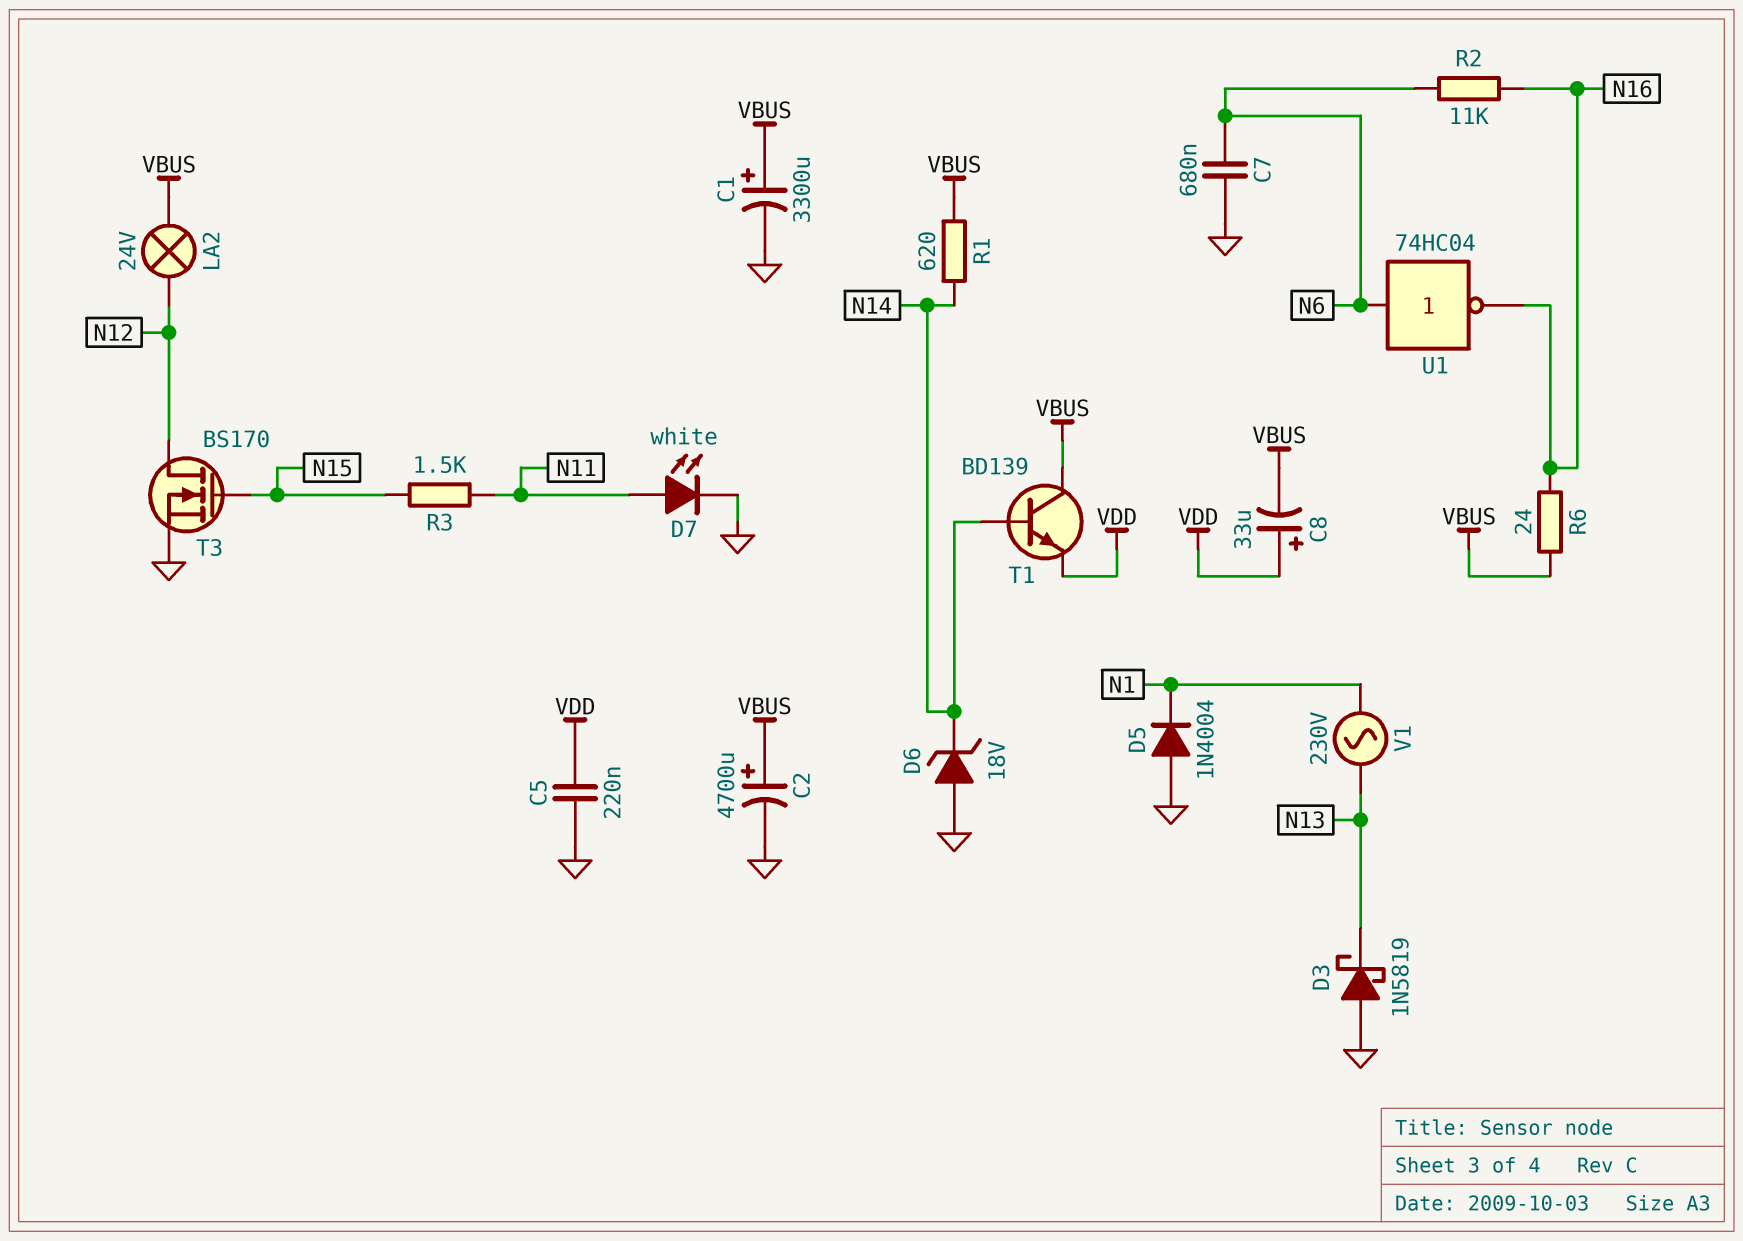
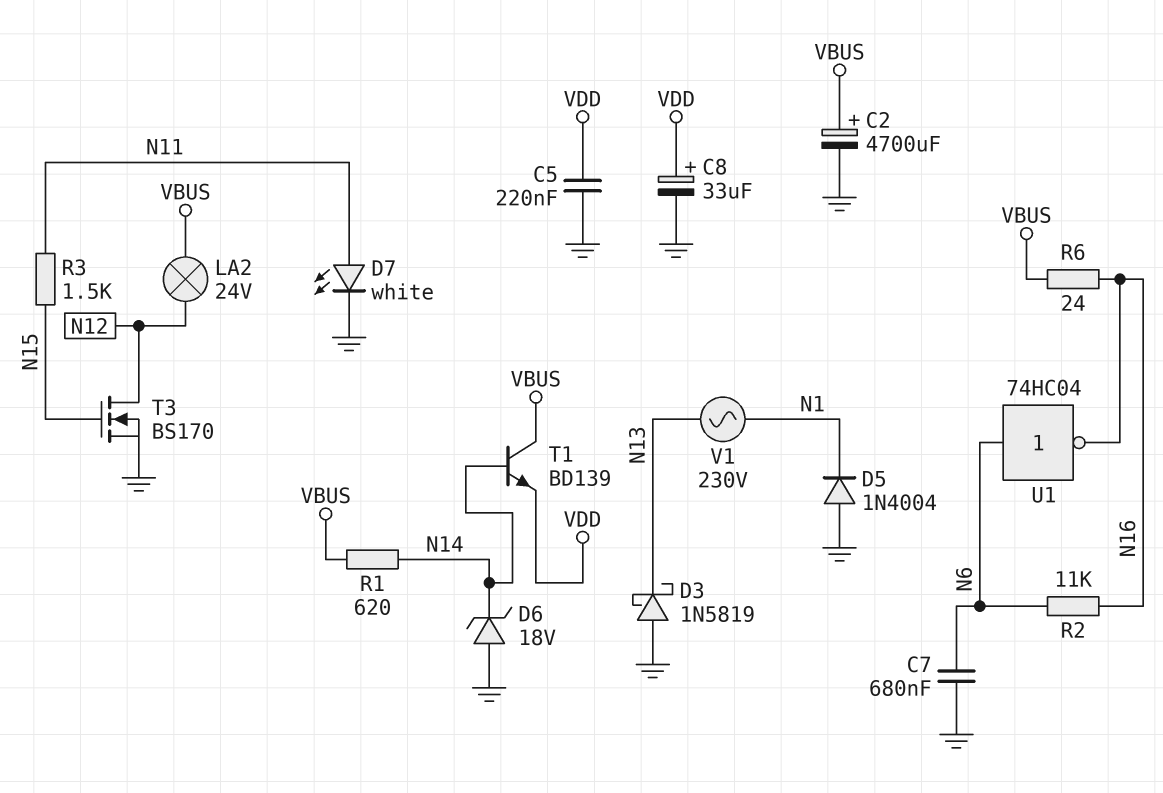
C1: 3300uF (plus VBUS, minus GND) -> none
C8: 33uF (plus VDD, minus VBUS) -> 33uF (plus VDD, minus GND)

